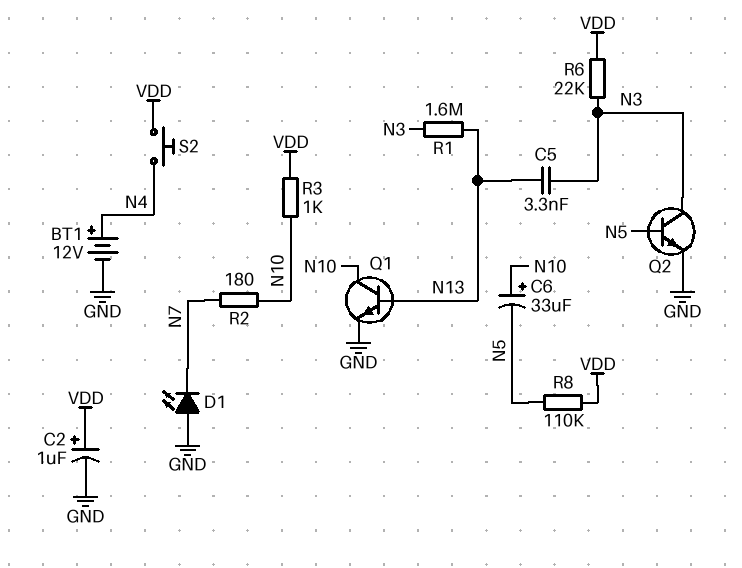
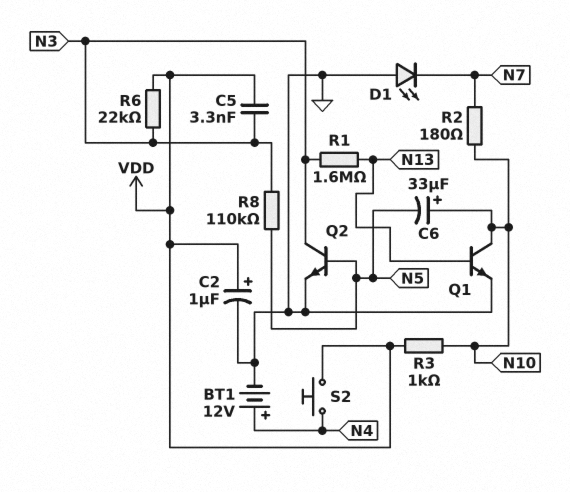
C5: 3.3nF (N3, N13) -> 3.3nF (N3, VDD)
R8: 110k (N5, VDD) -> 110k (N3, N5)

